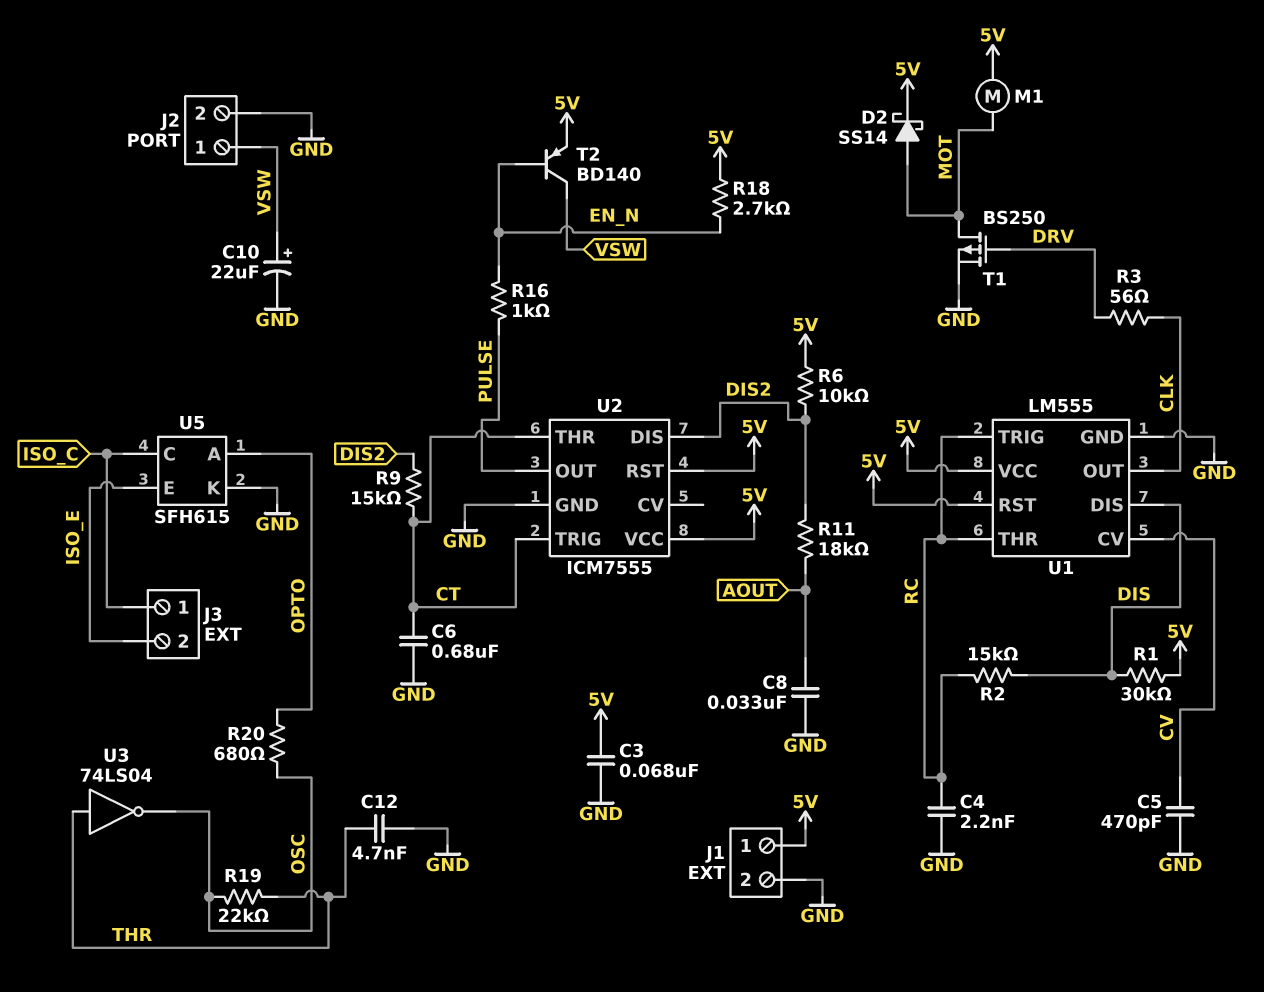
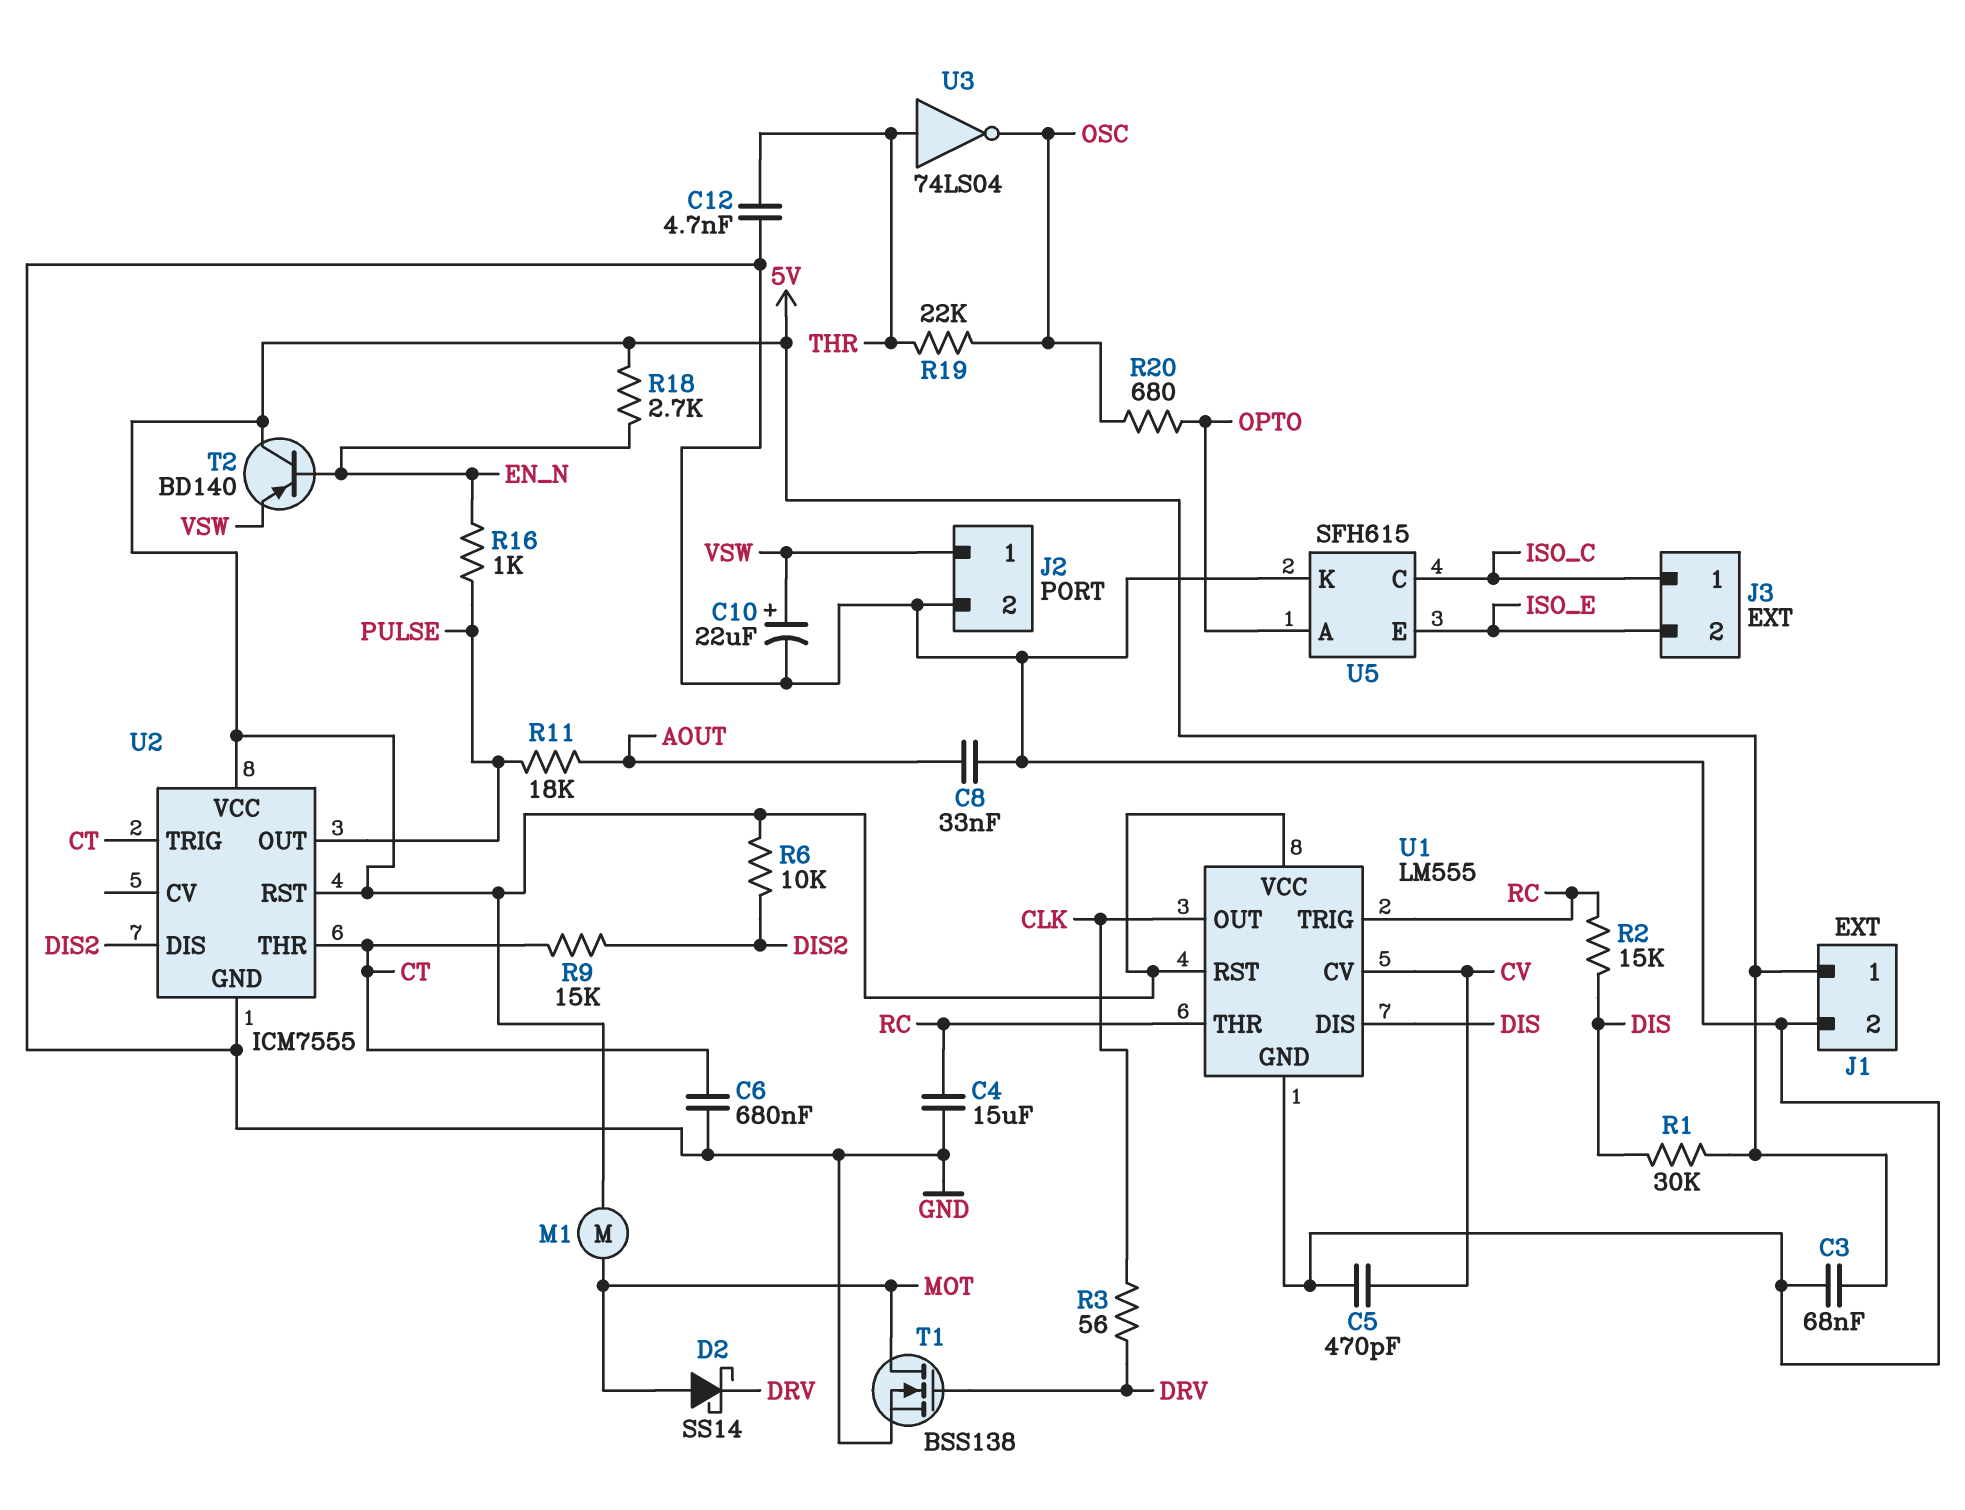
C4: 2.2nF (GND, RC) -> 15uF (GND, RC)
D2: schottky SS14 (A MOT, K 5V) -> schottky SS14 (A MOT, K DRV)
R11: 18k (AOUT, DIS2) -> 18k (AOUT, PULSE)
T1: PMOS BS250 (G DRV, D MOT, S GND) -> NMOS BSS138 (G DRV, D MOT, S GND)
T2: PNP BD140 (B EN_N, C VSW, E 5V) -> PNP BD140 (B EN_N, C 5V, E VSW)

